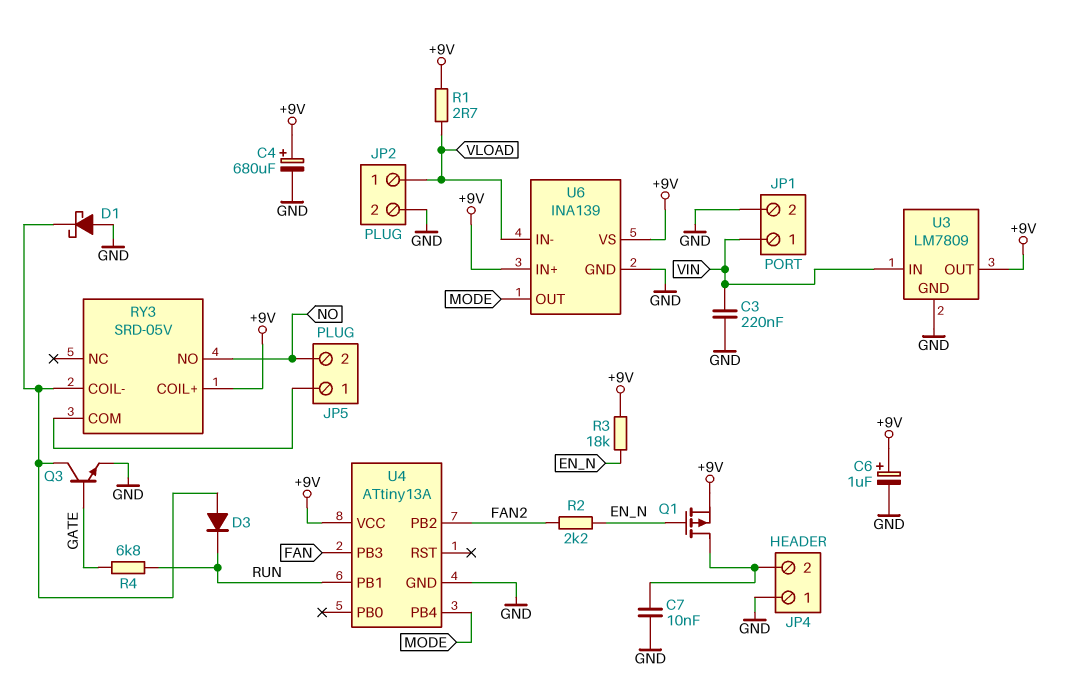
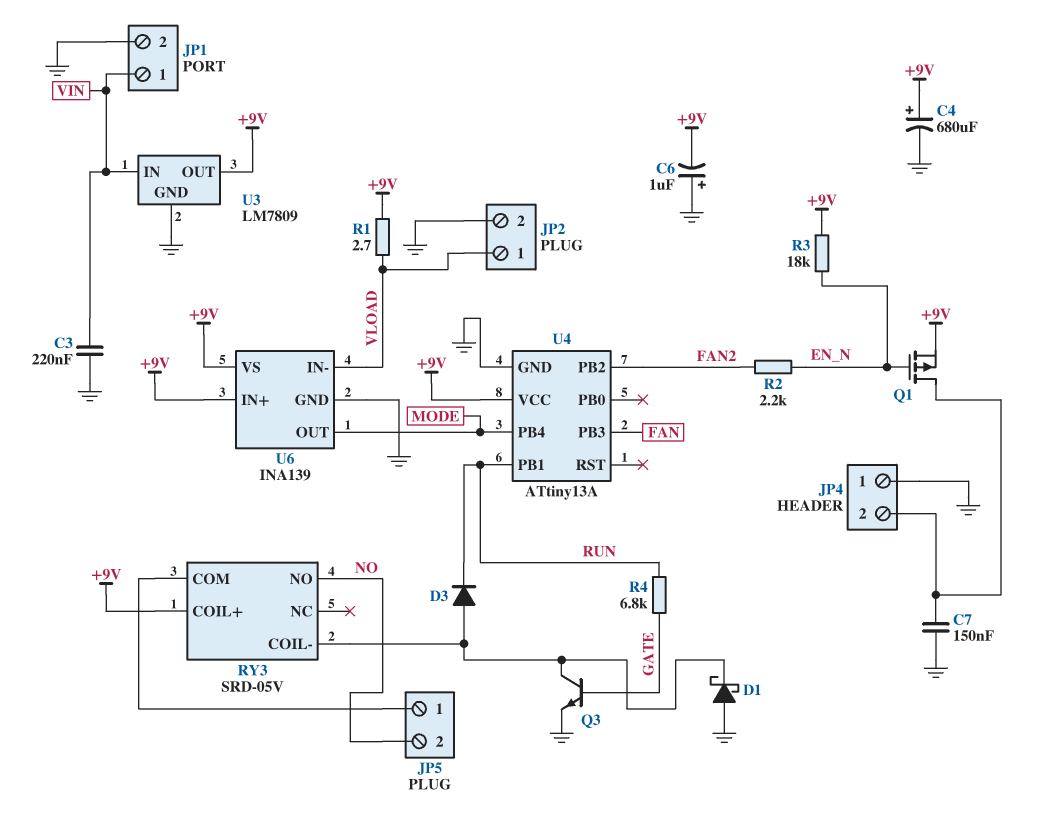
C6: 1uF (plus +9V, minus GND) -> 1uF (plus GND, minus +9V)
C7: 10nF (GND, JP4/2) -> 150nF (GND, JP4/2)

